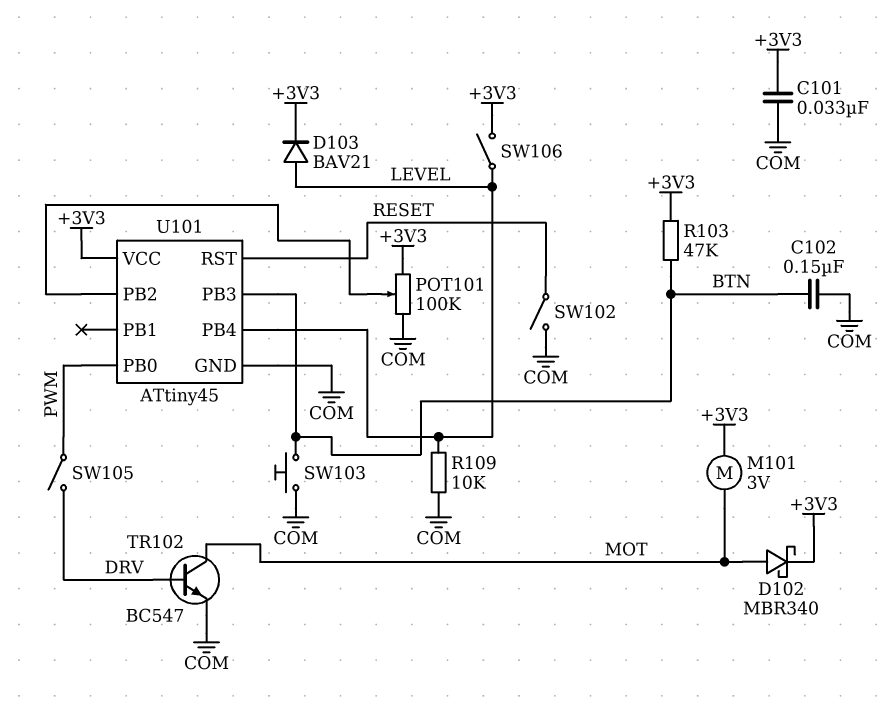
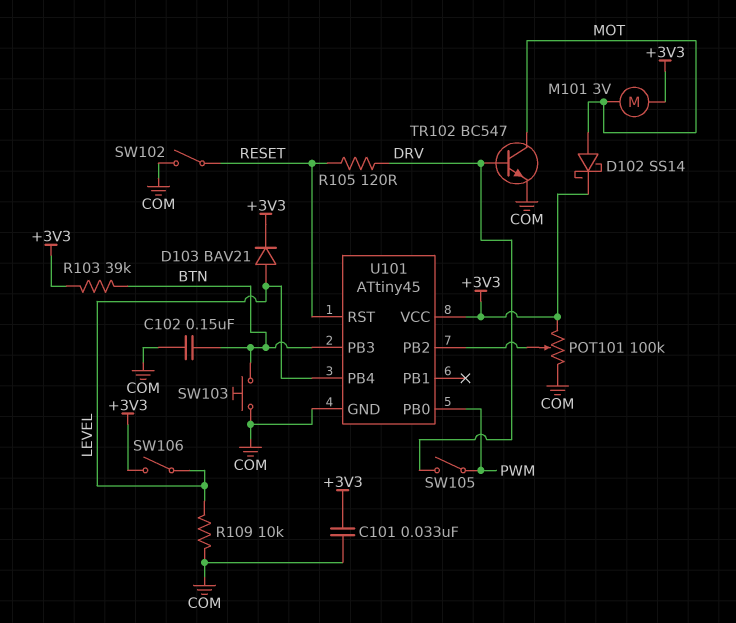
D102: schottky MBR340 (A MOT, K +3V3) -> schottky SS14 (A MOT, K +3V3)
R103: 47k (+3V3, BTN) -> 39k (+3V3, BTN)
R105: none -> 120 (DRV, RESET)

